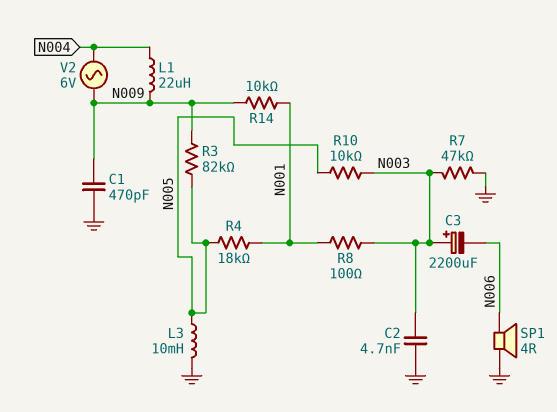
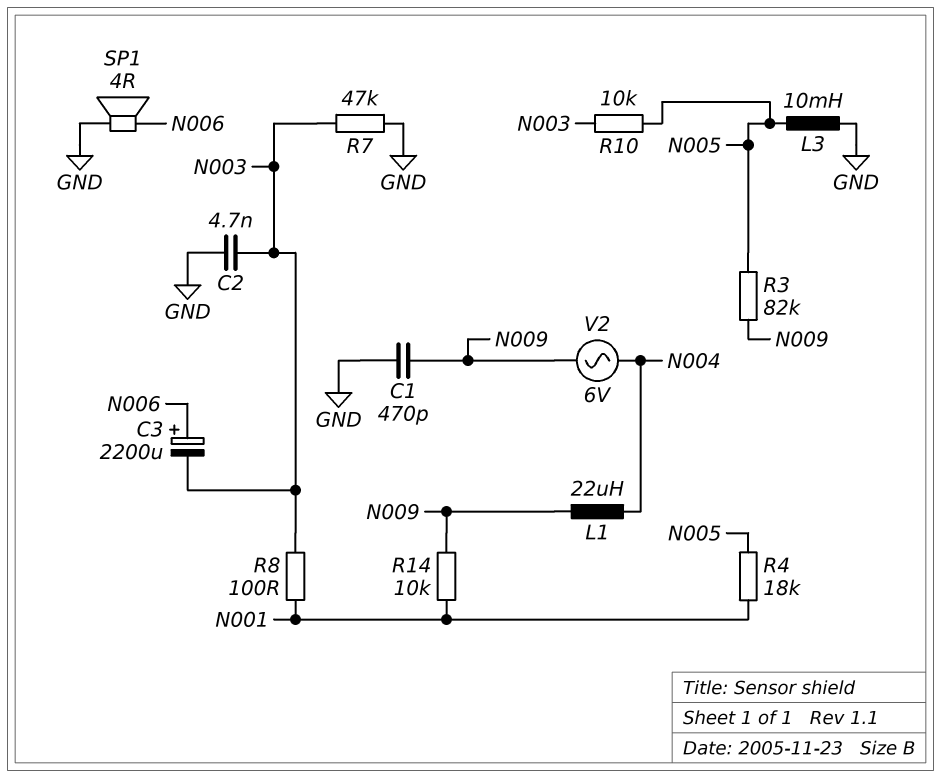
C3: 2200uF (plus N003, minus N006) -> 2200uF (plus N006, minus N003)

